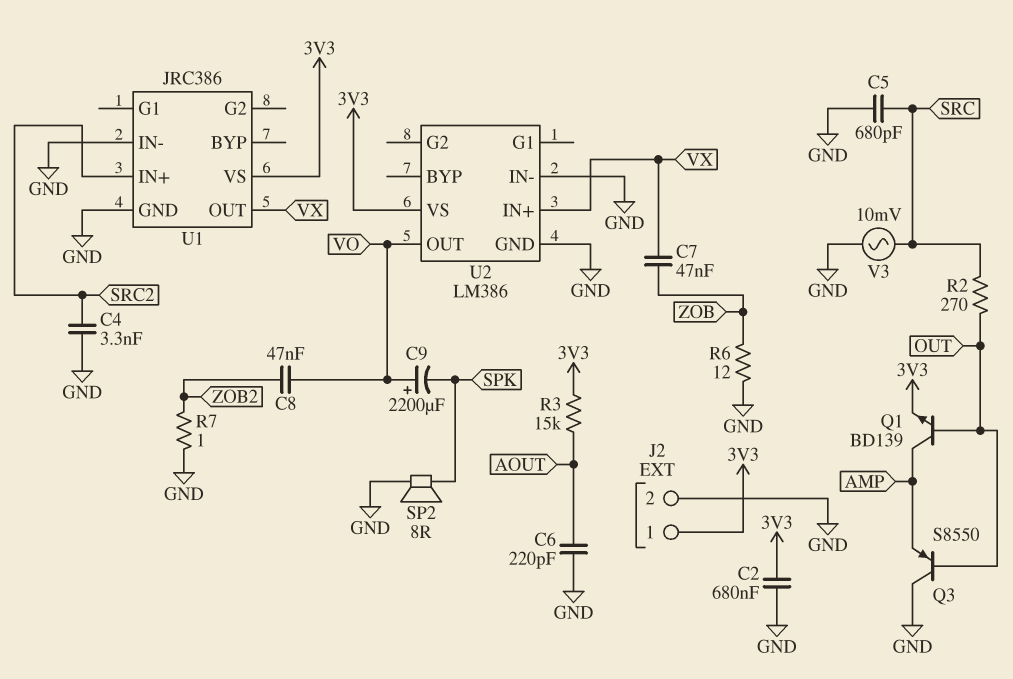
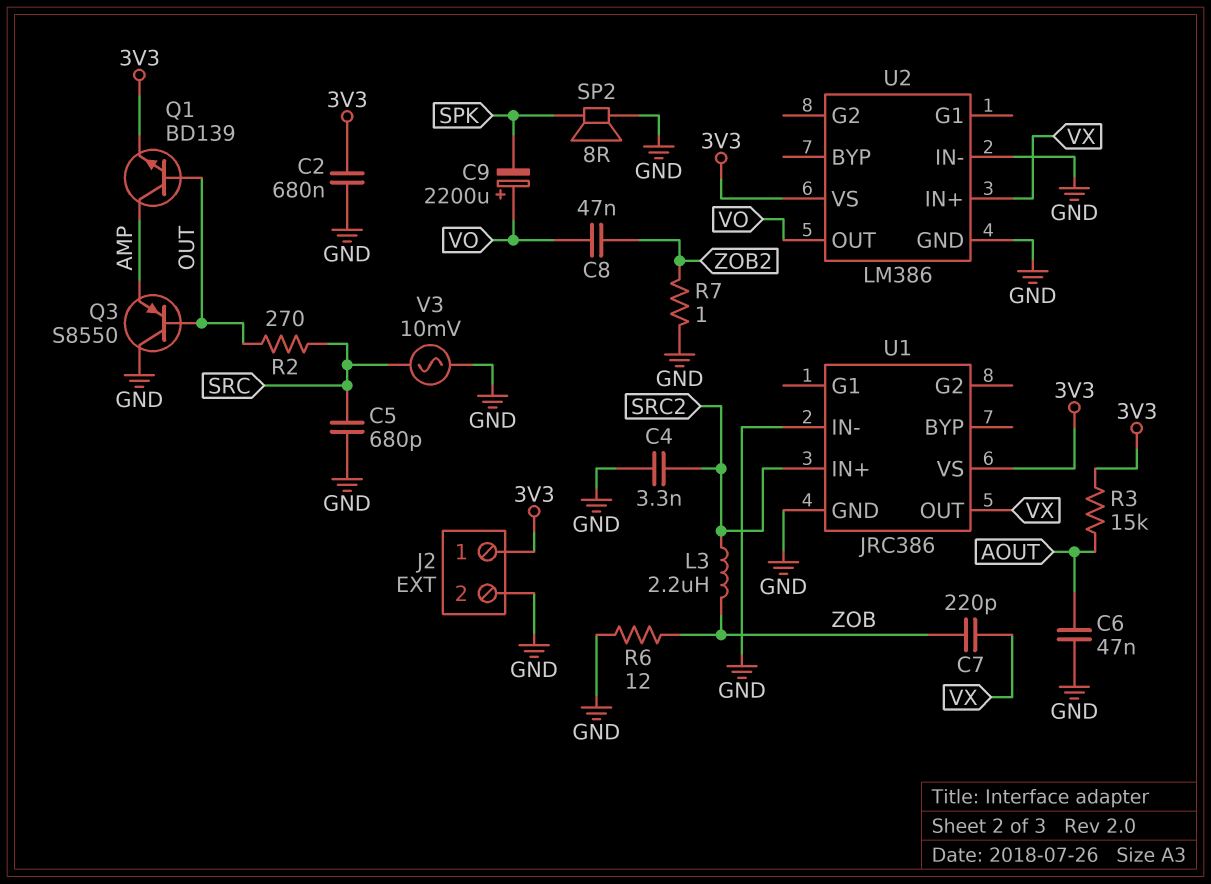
C6: 220pF (AOUT, GND) -> 47nF (AOUT, GND)
C7: 47nF (VX, ZOB) -> 220pF (VX, ZOB)
L3: none -> 2.2uH (SRC2, ZOB)

